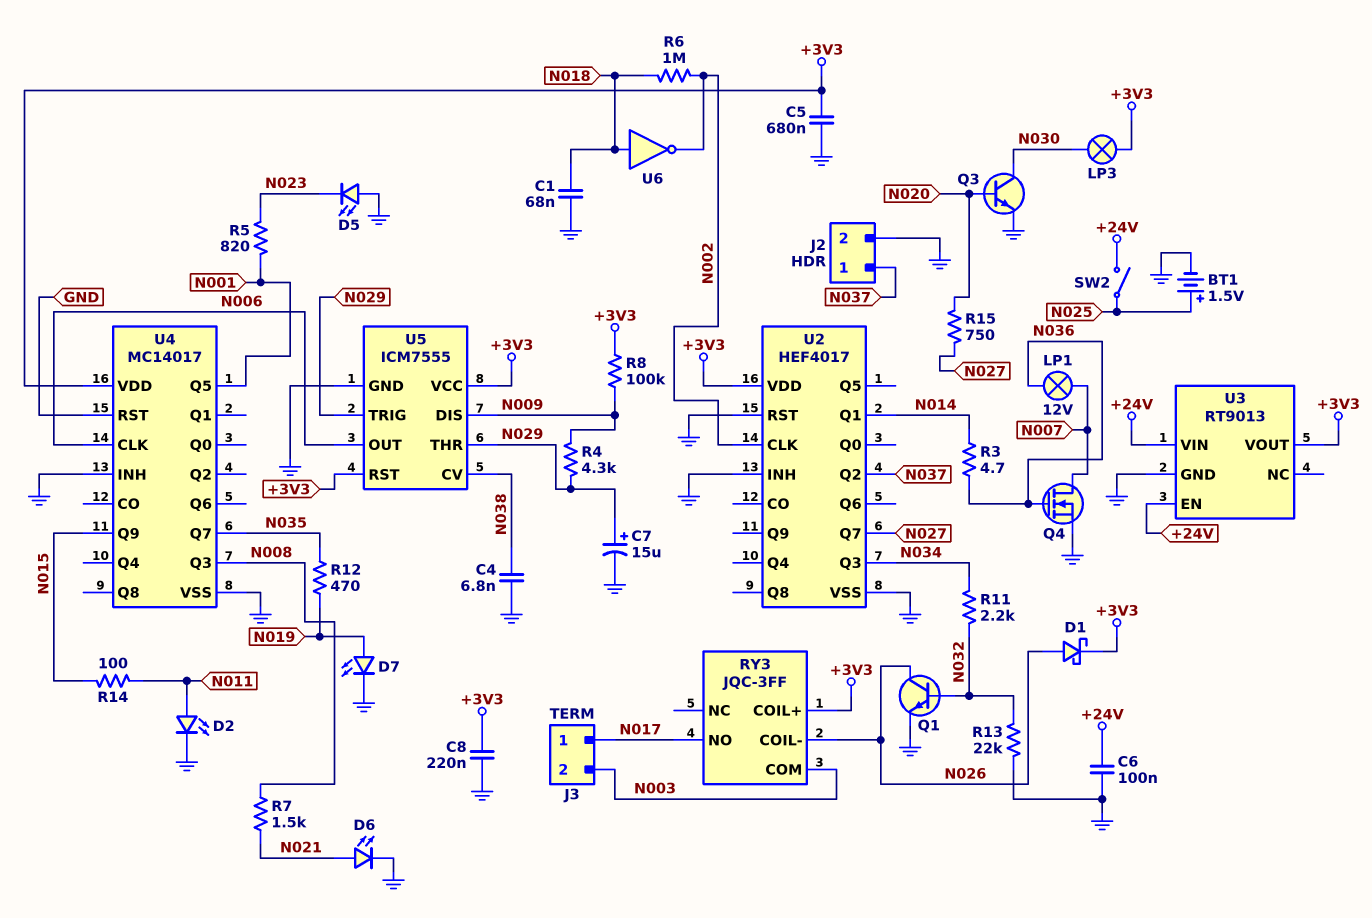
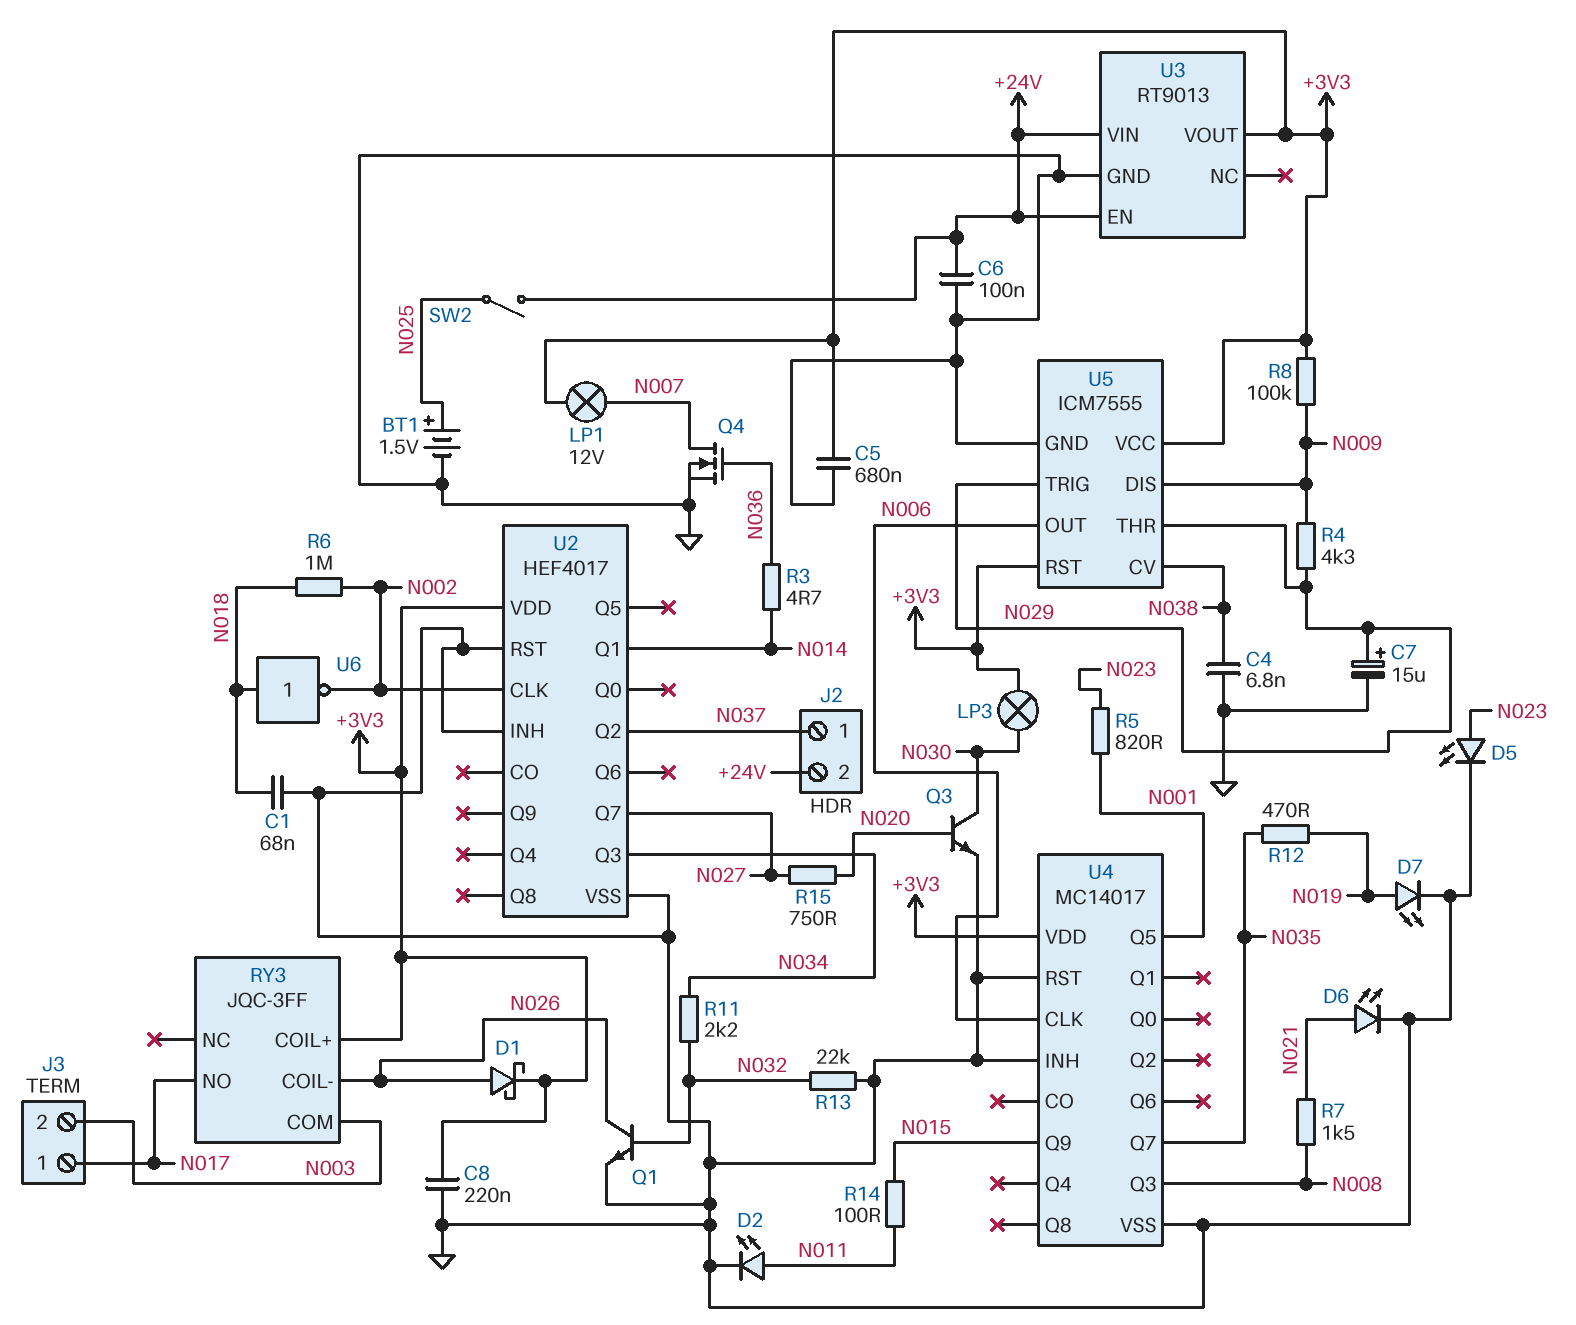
D5: LED (A GND, K N023) -> LED (A N023, K GND)
J2 pin 2: GND -> +24V
LP1: lamp 12V (N007, N036) -> lamp 12V (+3V3, N007)

